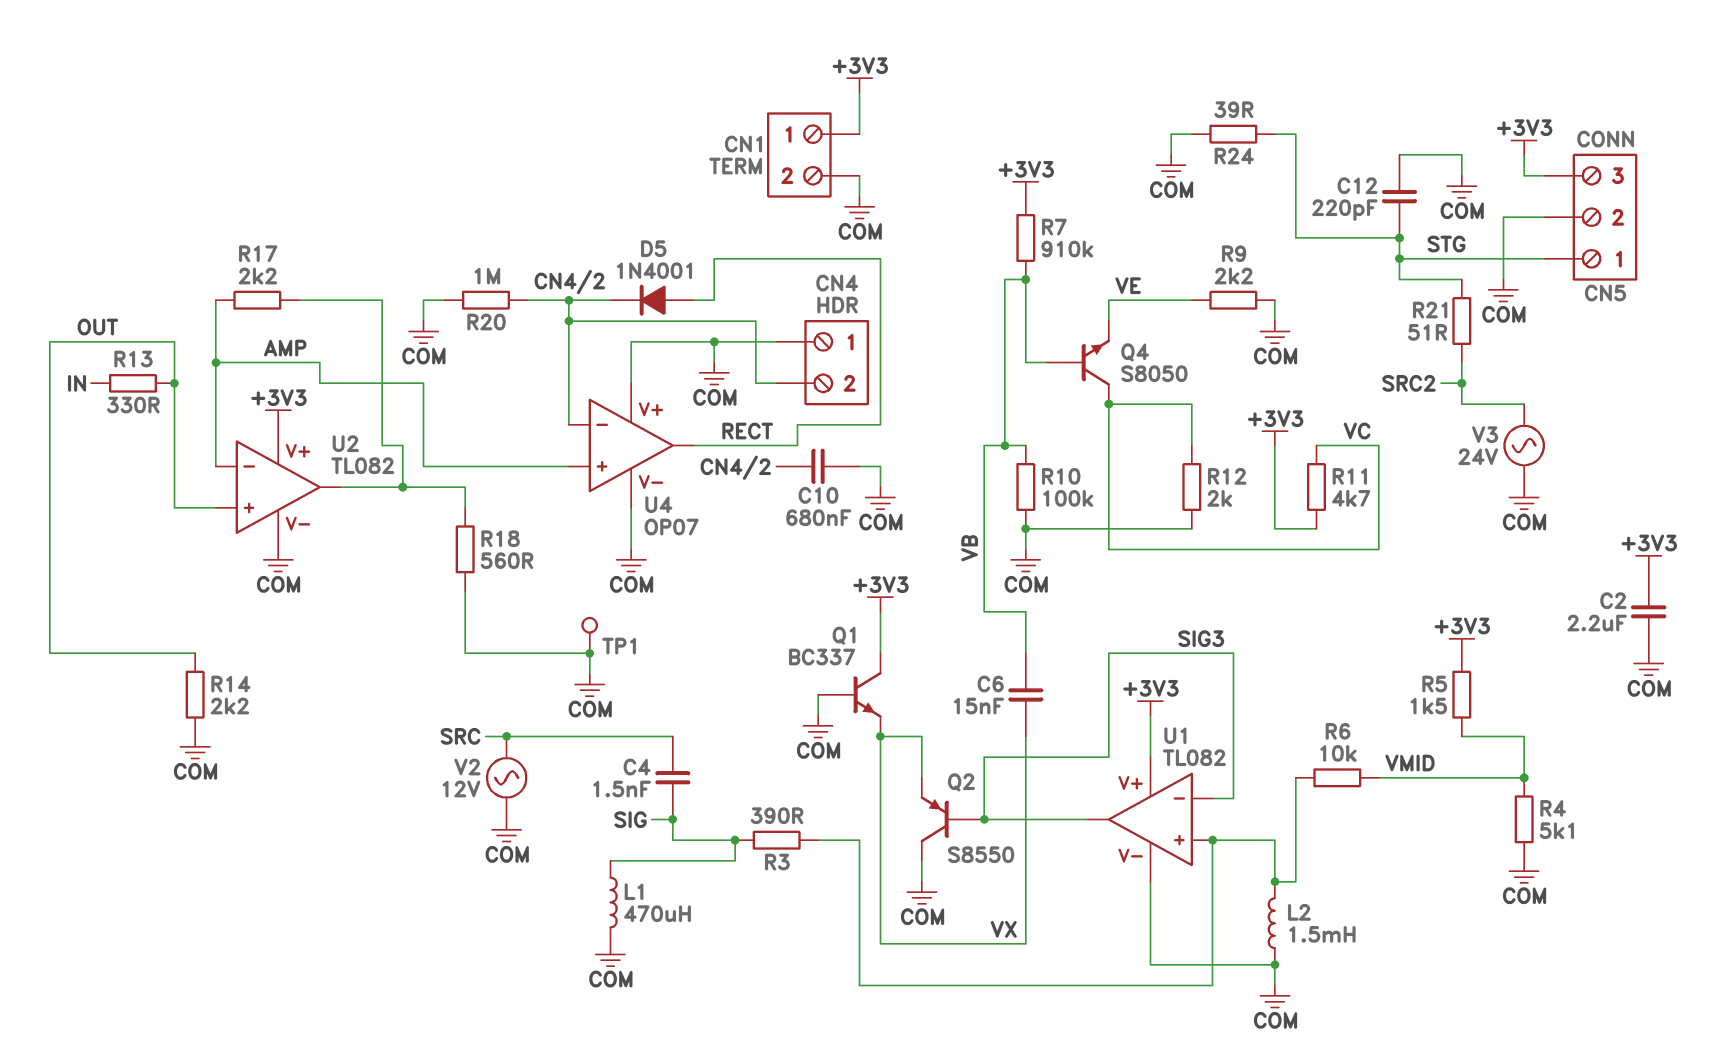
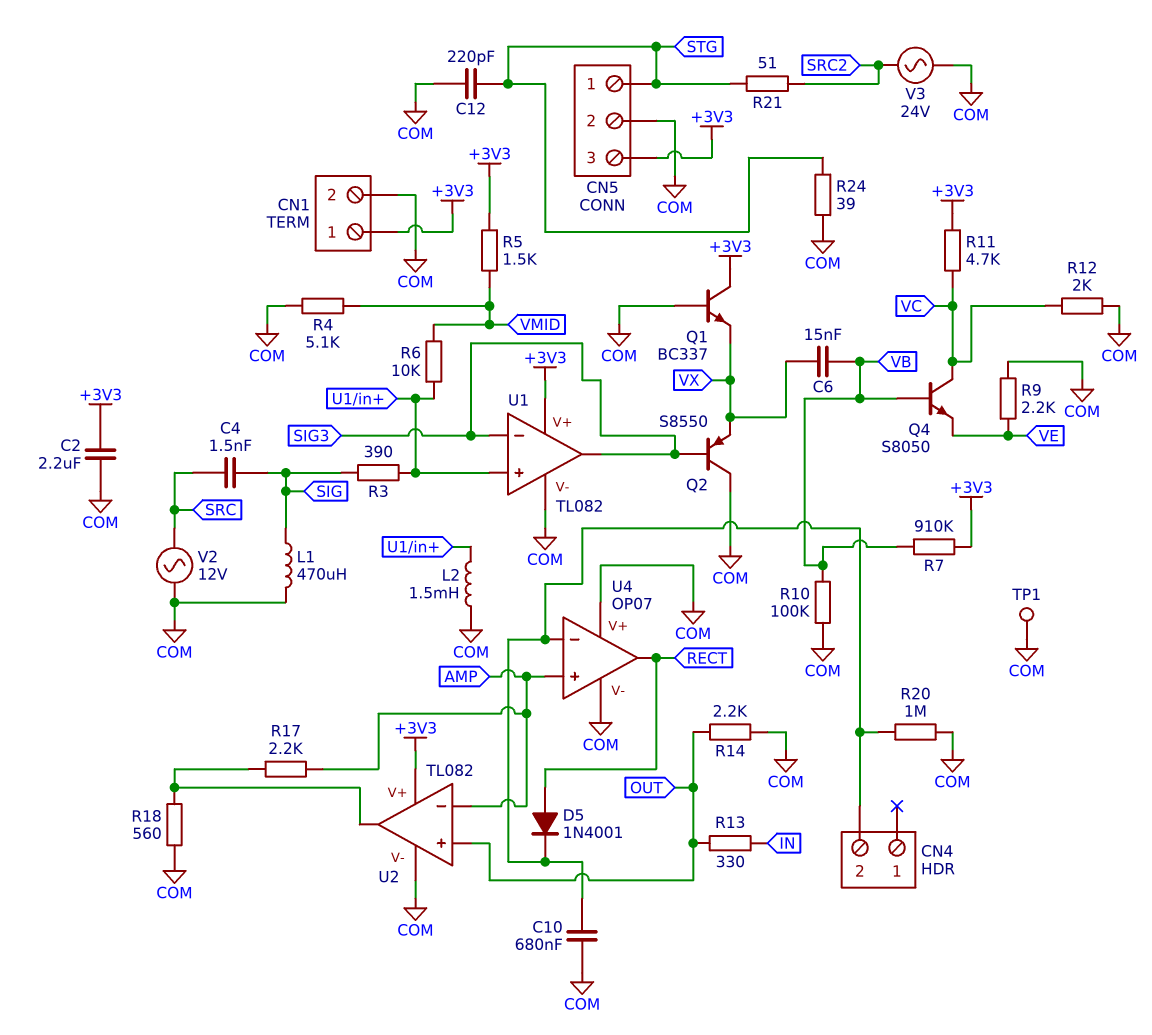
CN4 pin 1: COM -> none

